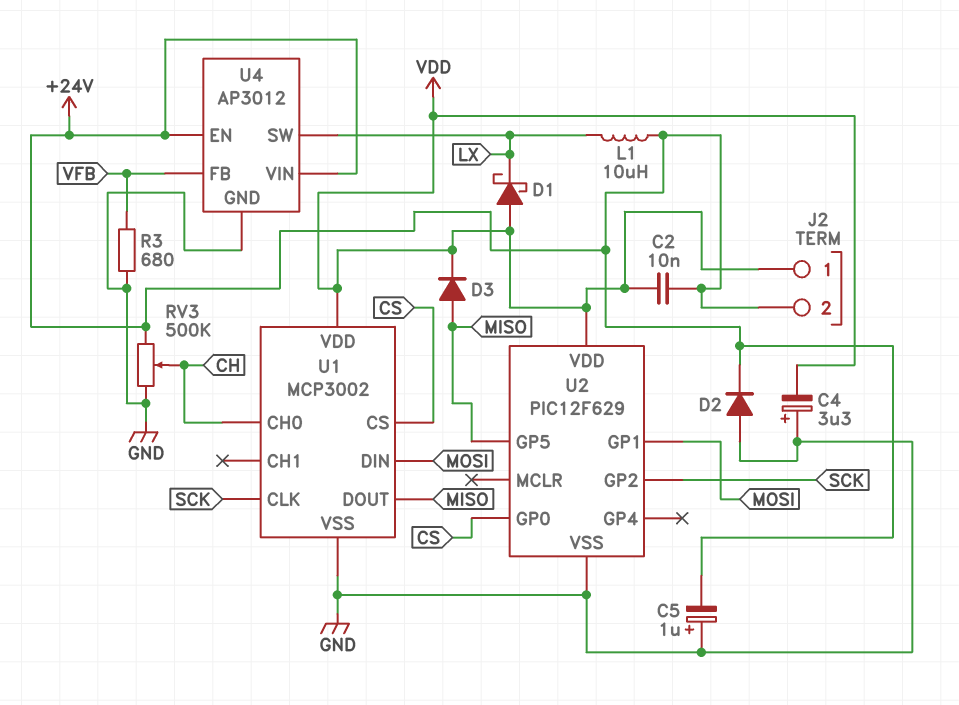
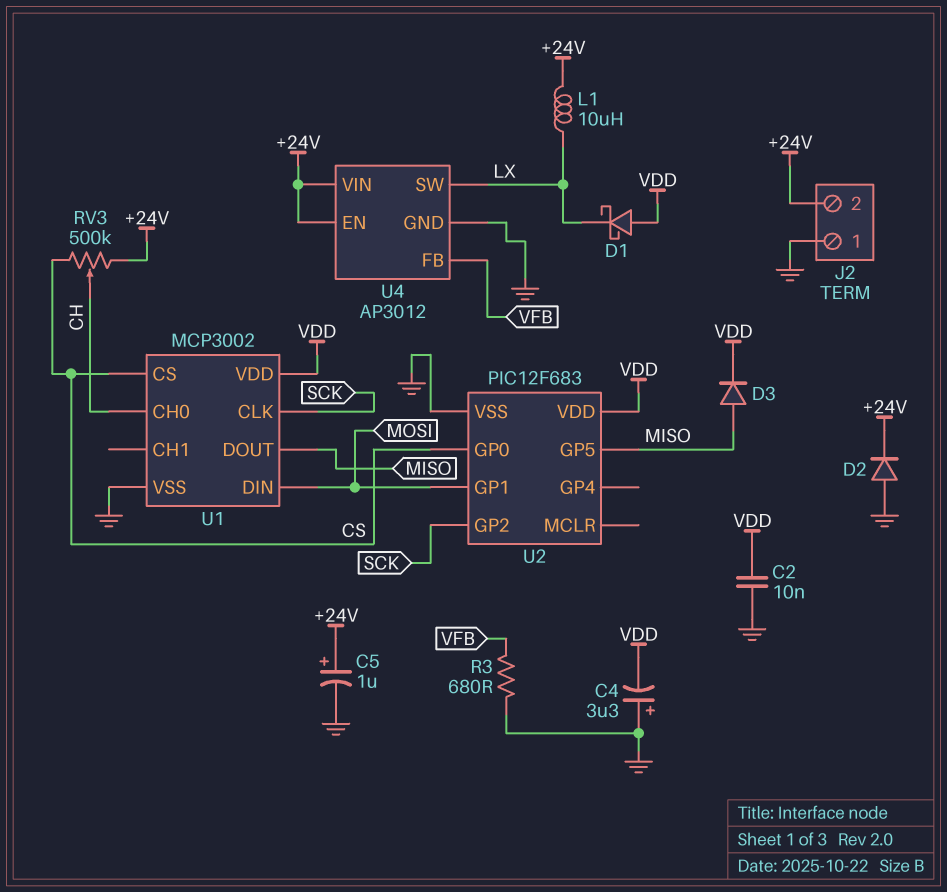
C2: 10nF (+24V, VDD) -> 10nF (GND, VDD)
C5: 1uF (plus GND, minus +24V) -> 1uF (plus +24V, minus GND)
J2 pin 1: VDD -> GND
RV3: 500k (+24V, GND, wiper CH) -> 500k (+24V, CS, wiper CH)
U2: PIC12F629 -> PIC12F683

